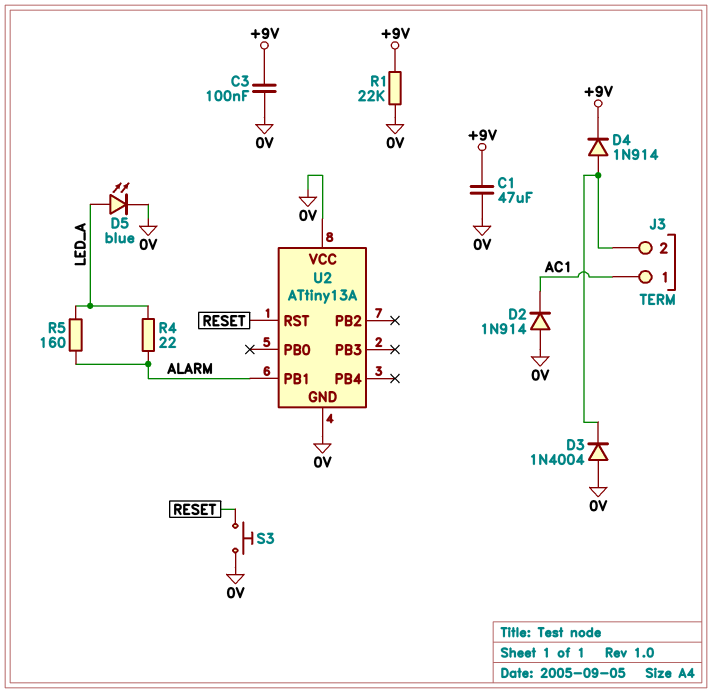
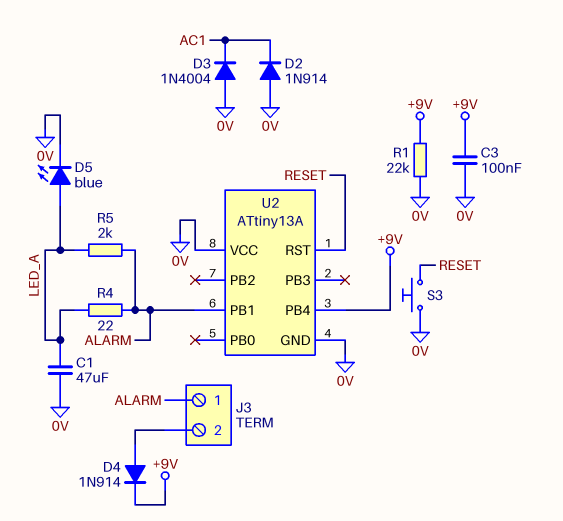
C1: 47uF (+9V, 0V) -> 47uF (0V, LED_A)
D3: diode 1N4004 (A 0V, K J3/2) -> diode 1N4004 (A 0V, K AC1)
J3 pin 1: AC1 -> ALARM
R5: 160 (ALARM, LED_A) -> 2k (ALARM, LED_A)
U2 pin PB4: none -> +9V

